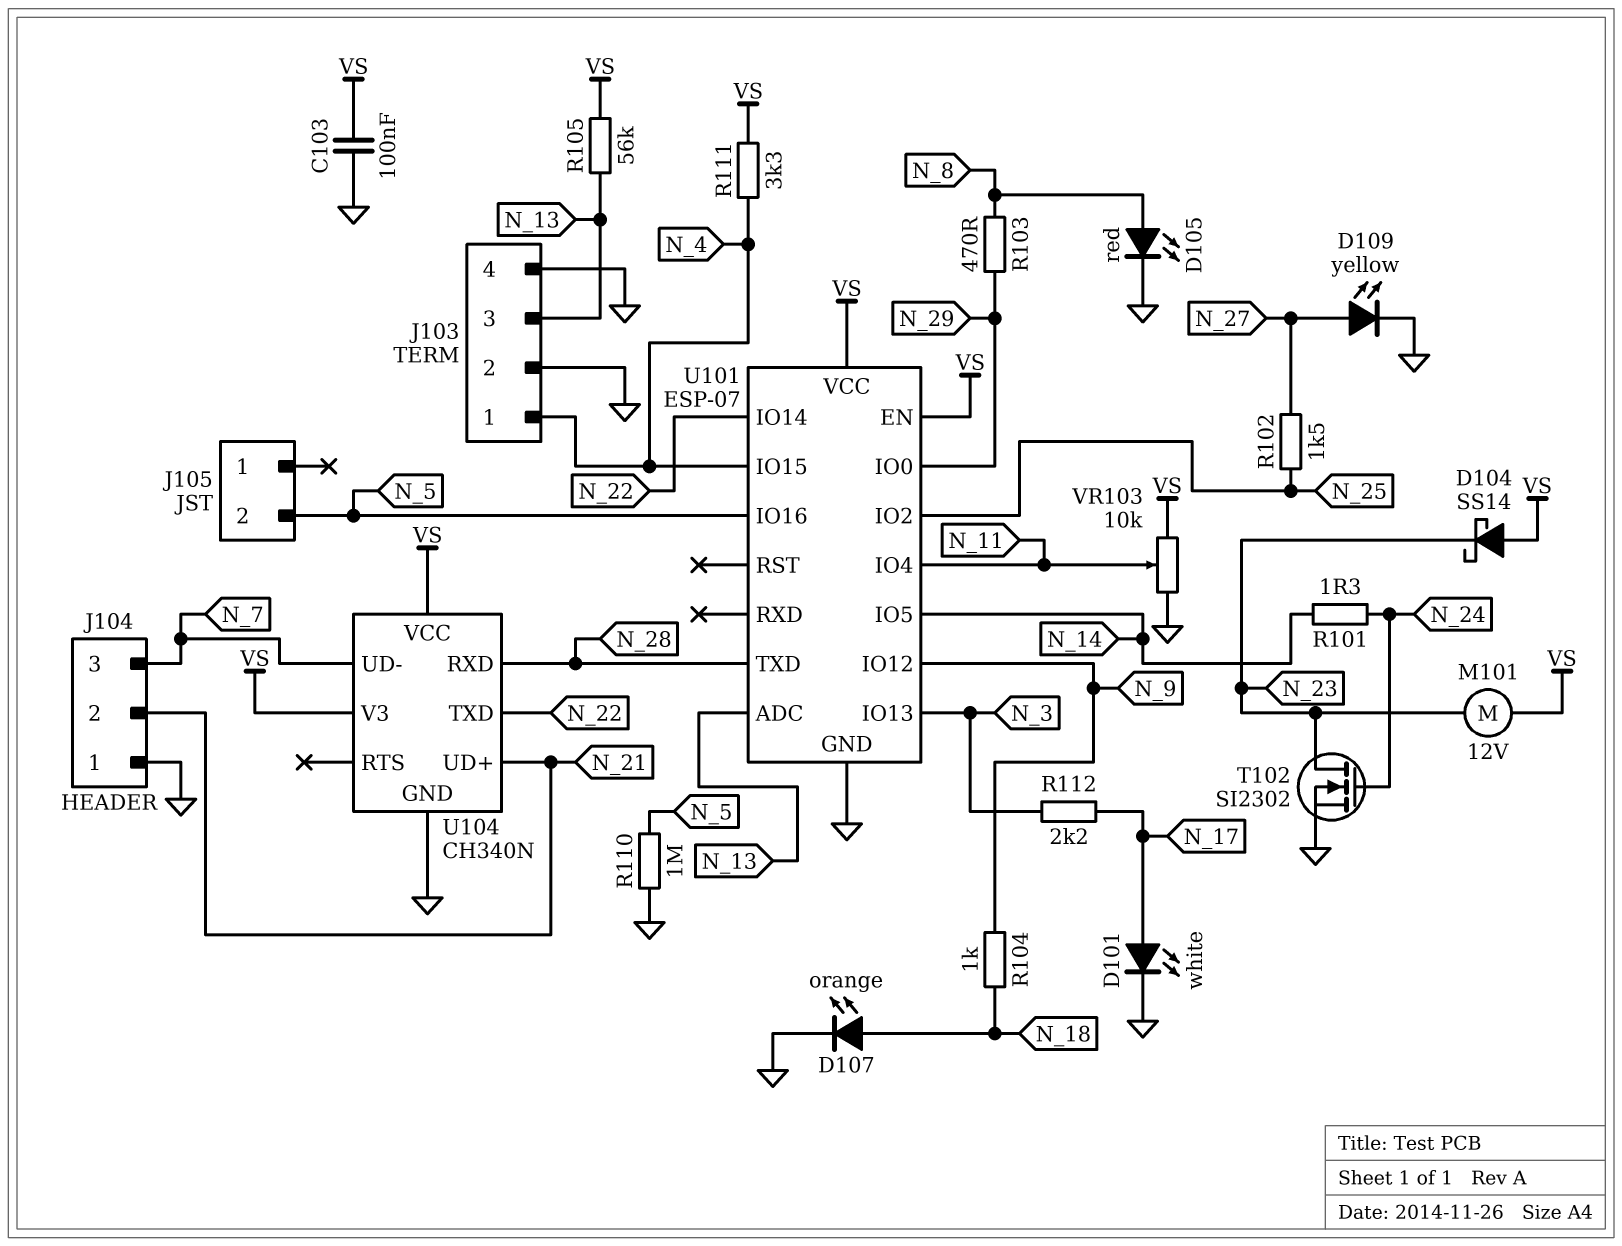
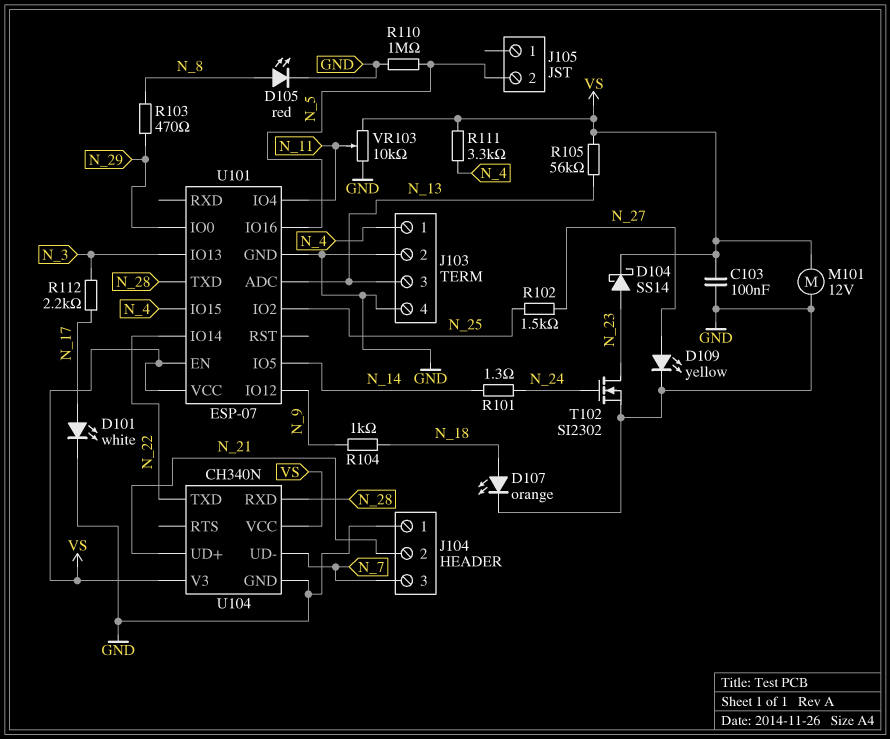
D104: schottky SS14 (A VS, K N_23) -> schottky SS14 (A N_23, K VS)
M101: motor 12V (N_23, VS) -> motor 12V (GND, VS)

